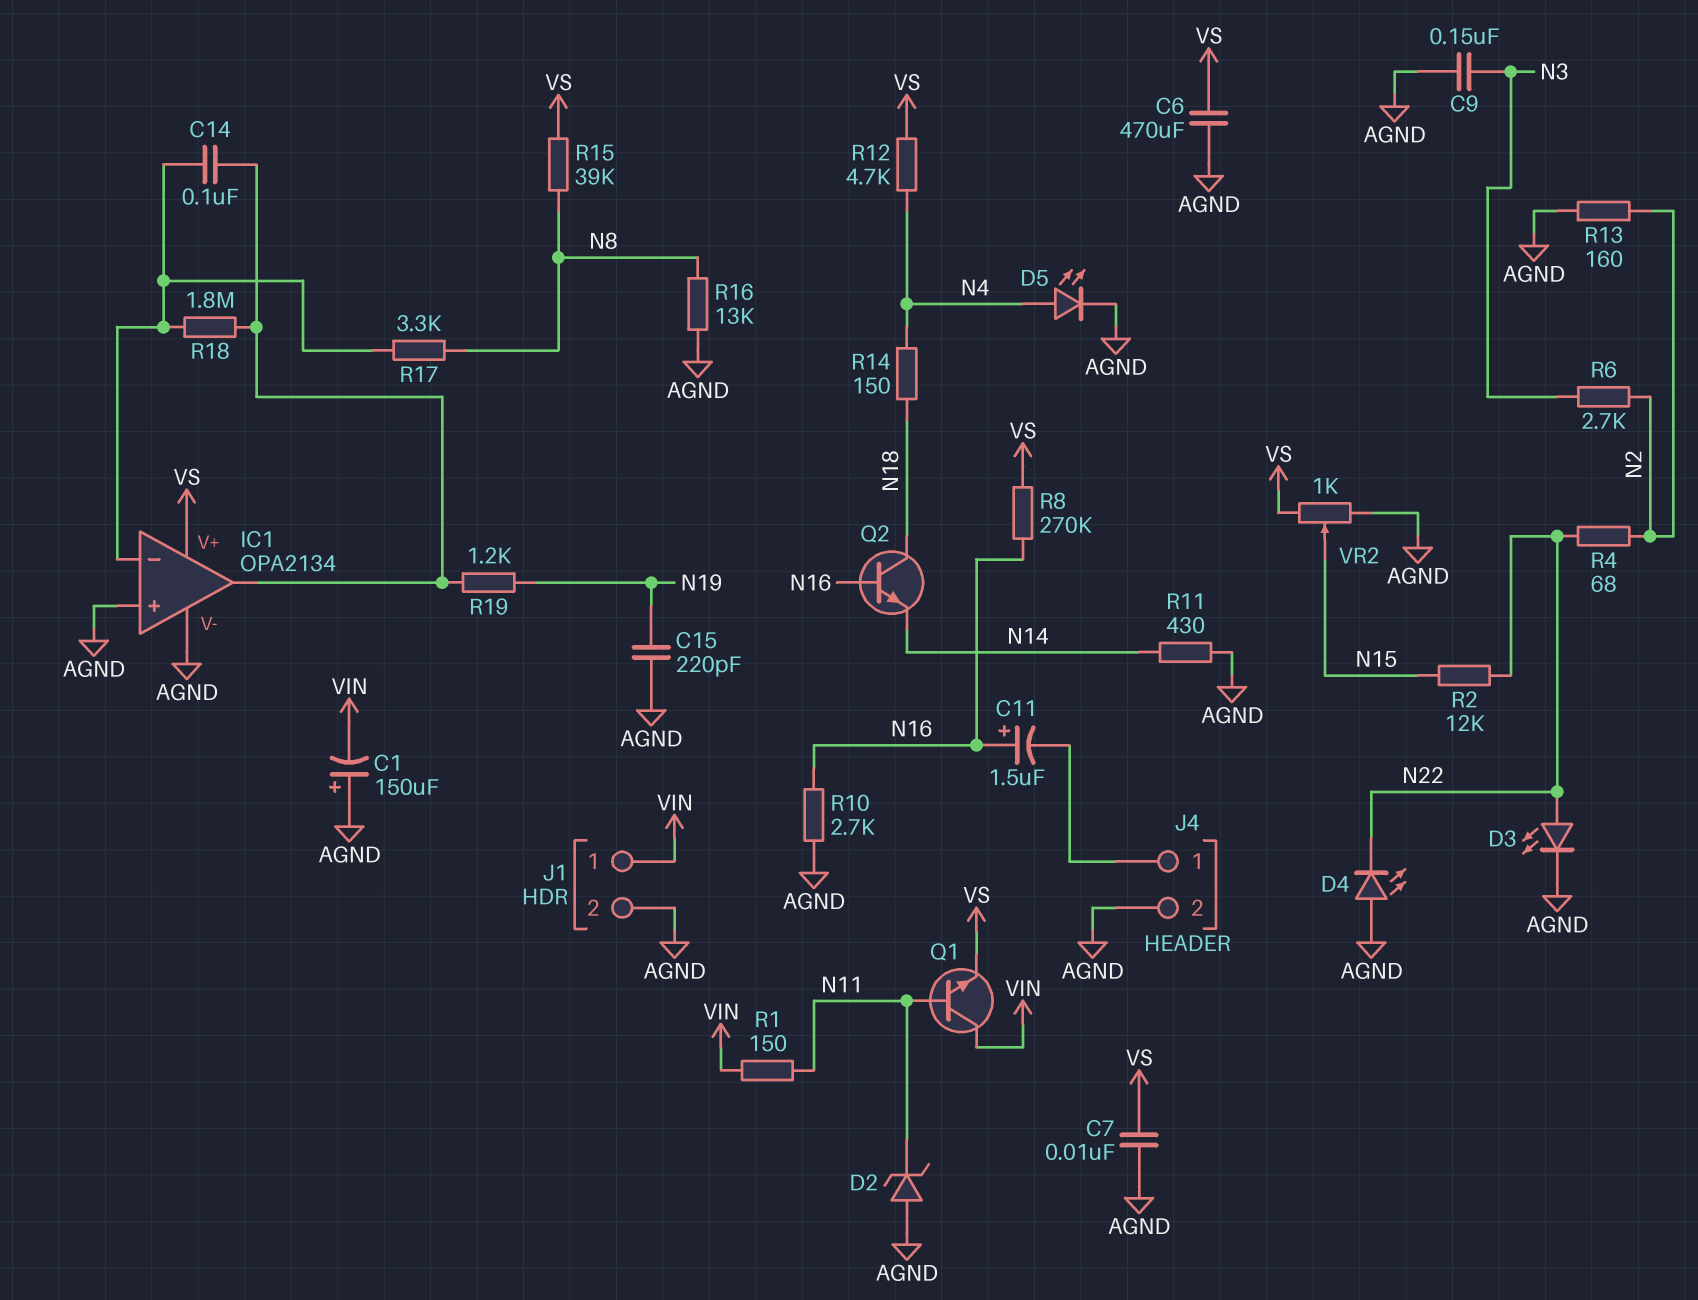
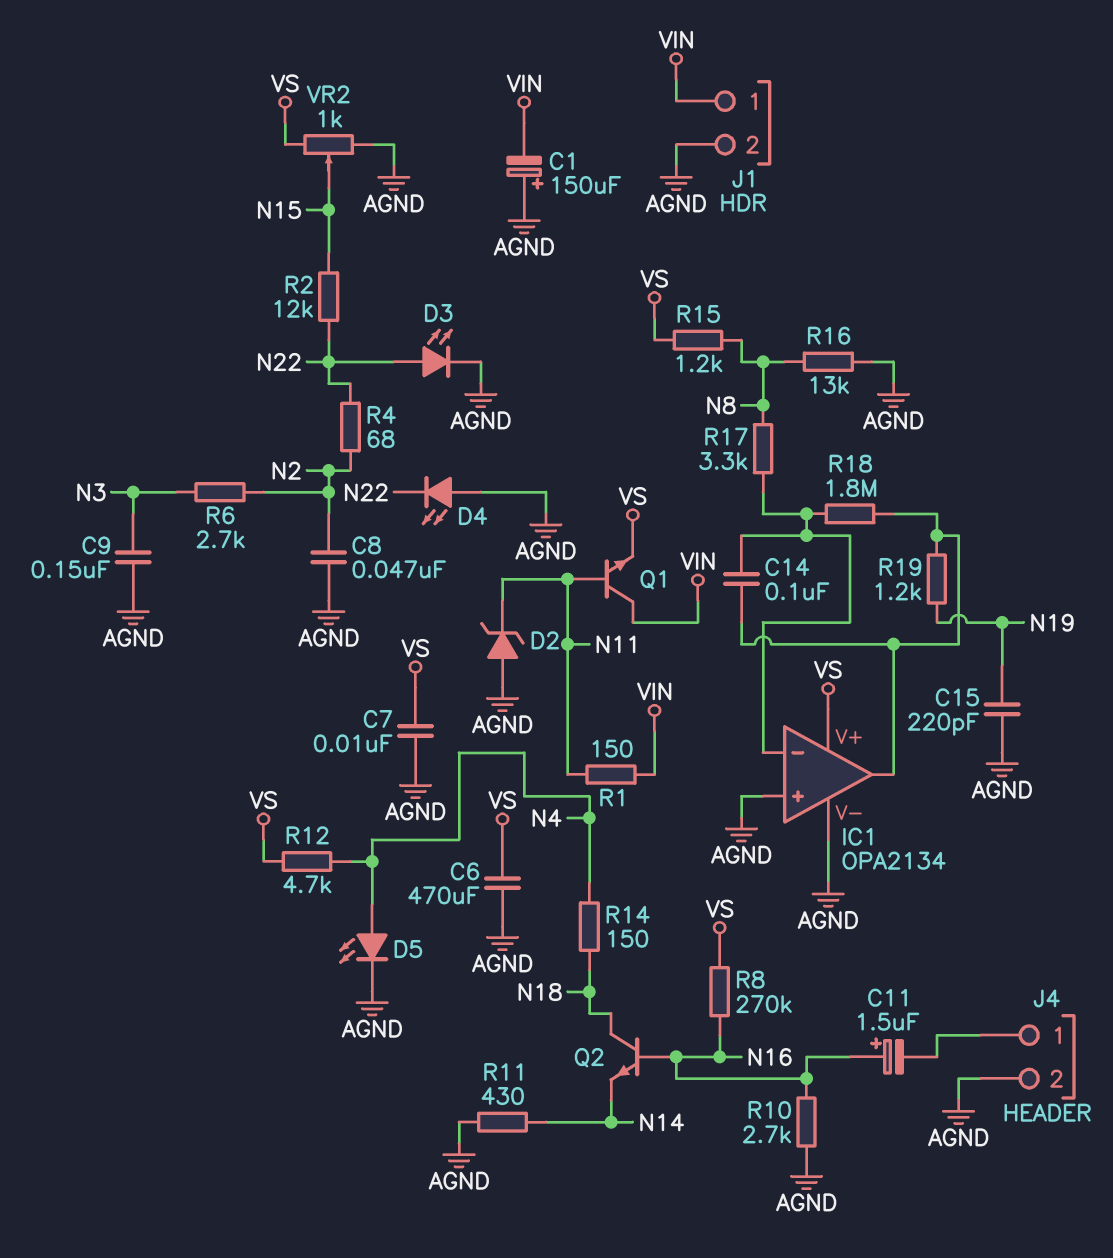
C8: none -> 47nF (AGND, N2)
R13: 160 (AGND, N2) -> none
R15: 39k (N8, VS) -> 1.2k (N8, VS)

